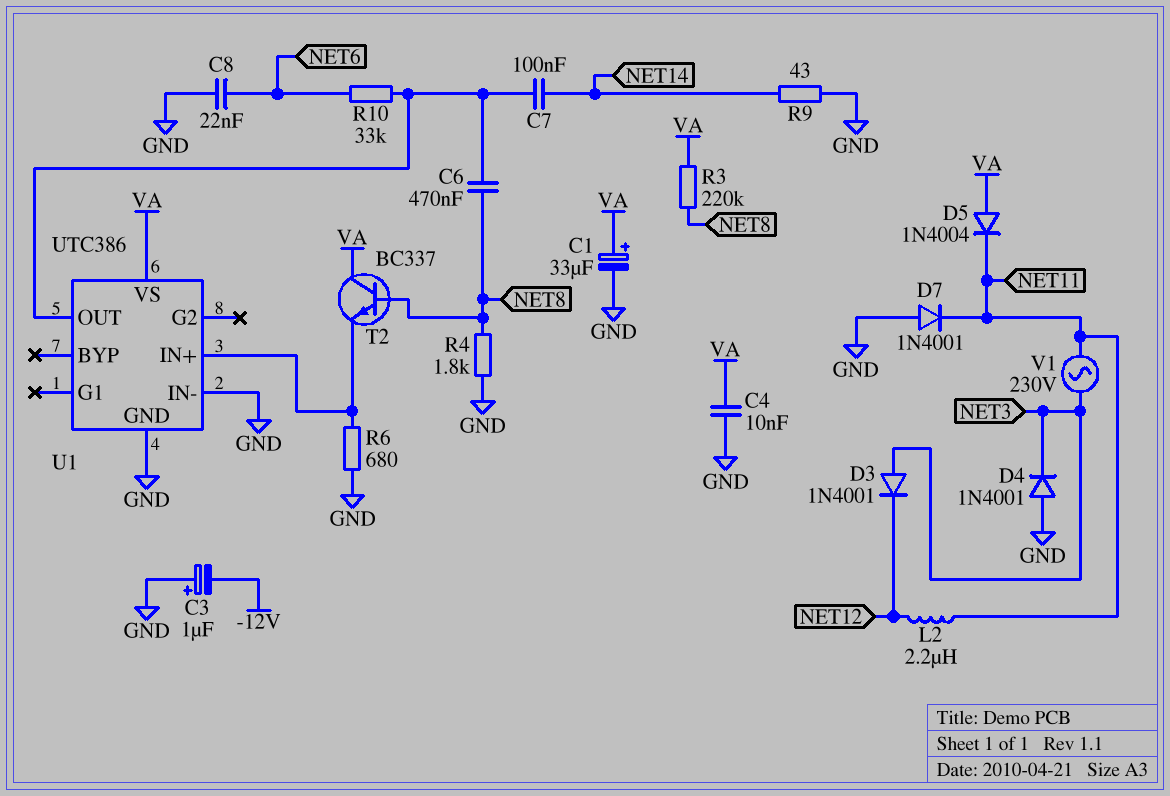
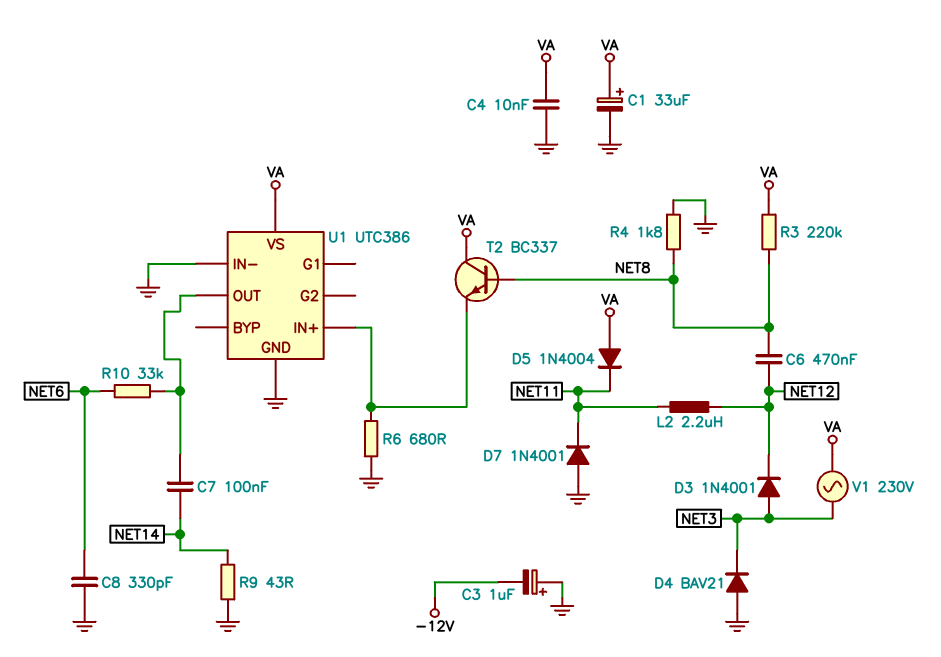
C6: 470nF (NET8, U1/OUT) -> 470nF (NET8, NET12)
C8: 22nF (GND, NET6) -> 330pF (GND, NET6)
D4: diode 1N4001 (A GND, K NET3) -> diode BAV21 (A GND, K NET3)
V1: AC 230V (NET3, NET11) -> AC 230V (NET3, VA)

